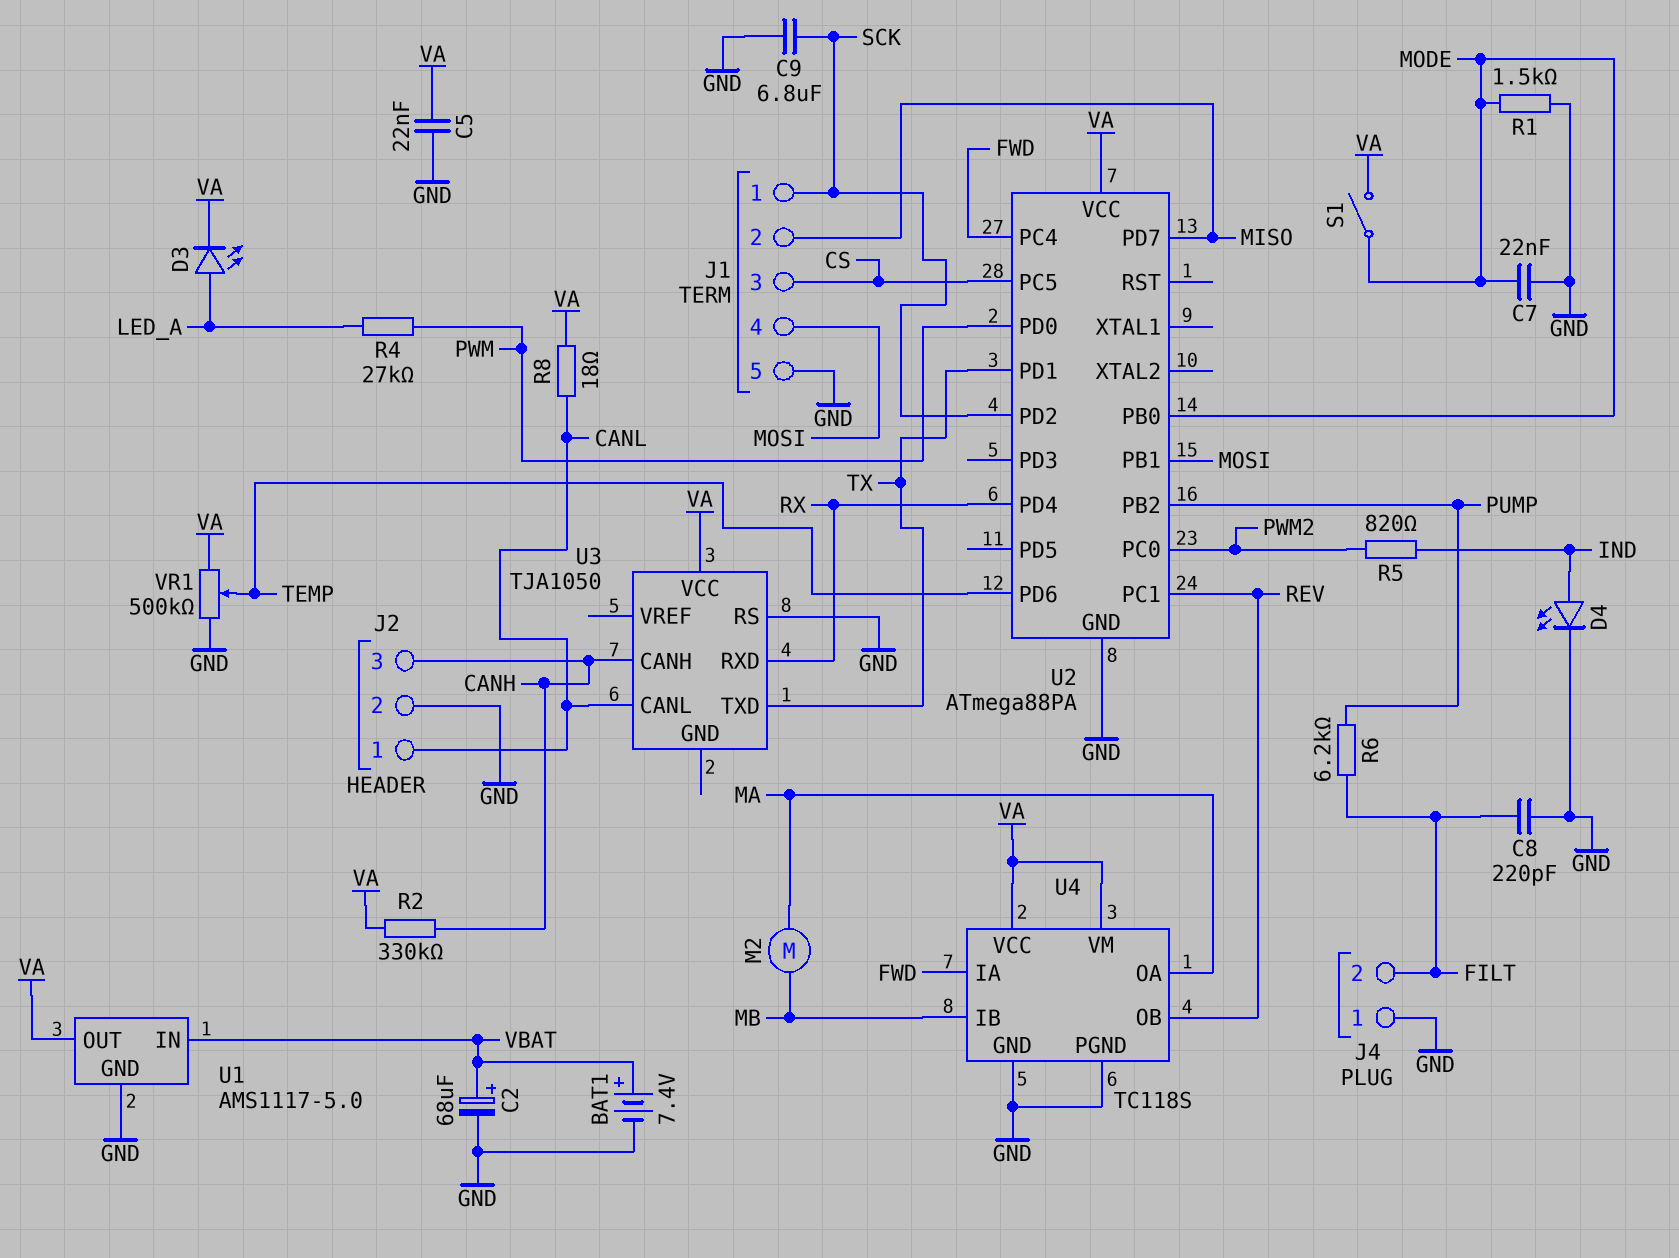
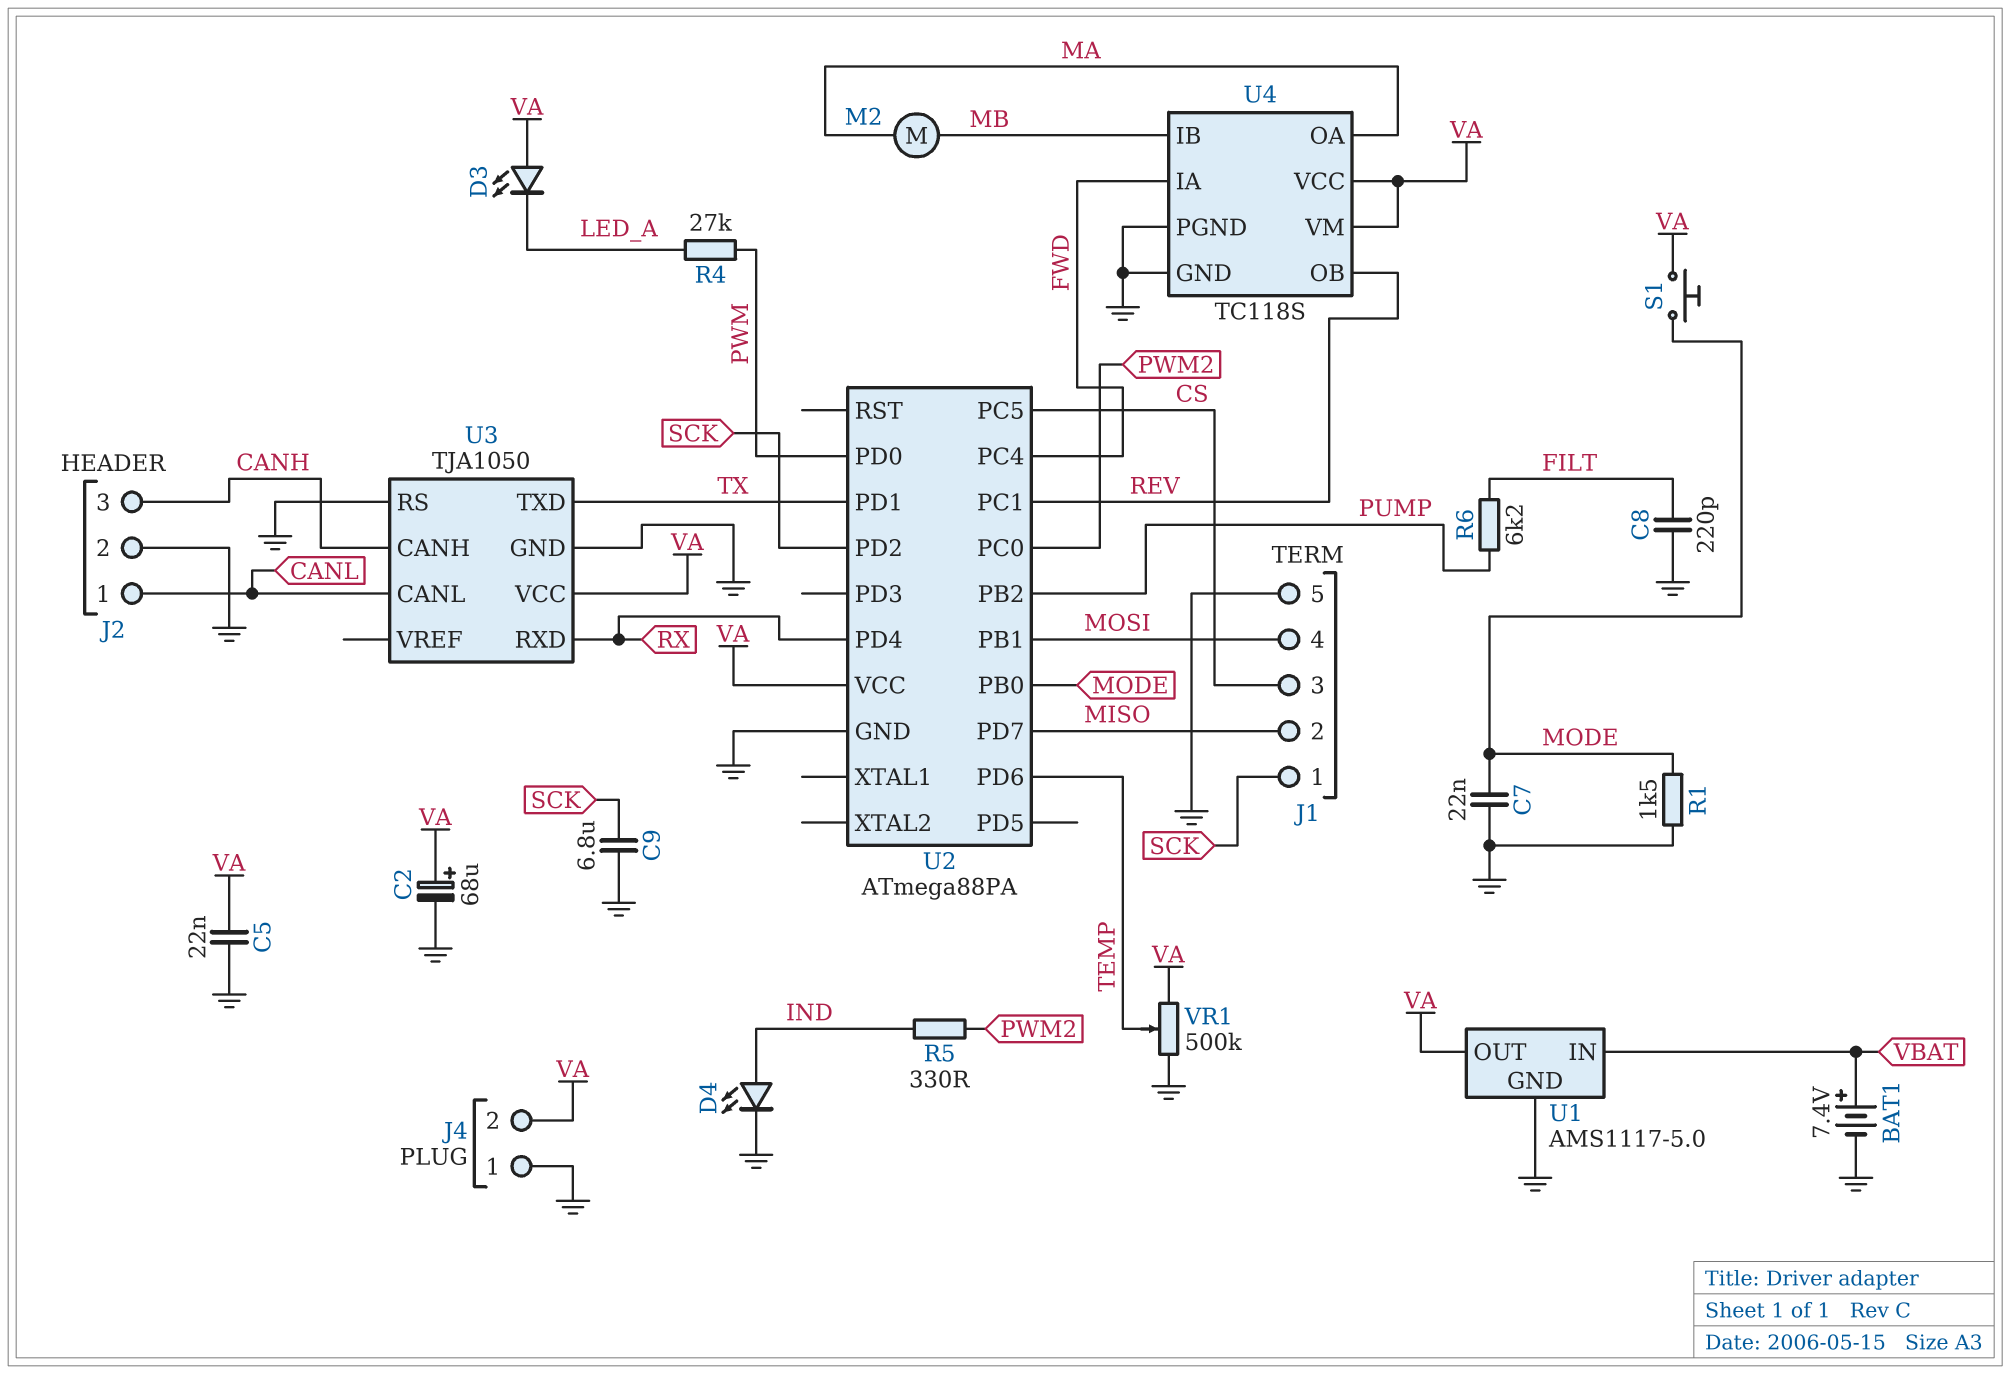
C2: 68uF (plus VBAT, minus GND) -> 68uF (plus VA, minus GND)
D3: LED (A LED_A, K VA) -> LED (A VA, K LED_A)
J4 pin 2: FILT -> VA
R2: 330k (CANH, VA) -> none
R5: 820 (IND, PWM2) -> 330 (IND, PWM2)
R8: 18 (CANL, VA) -> none
S1: switch (MODE, VA) -> button (MODE, VA)
U3 pin GND: none -> GND

